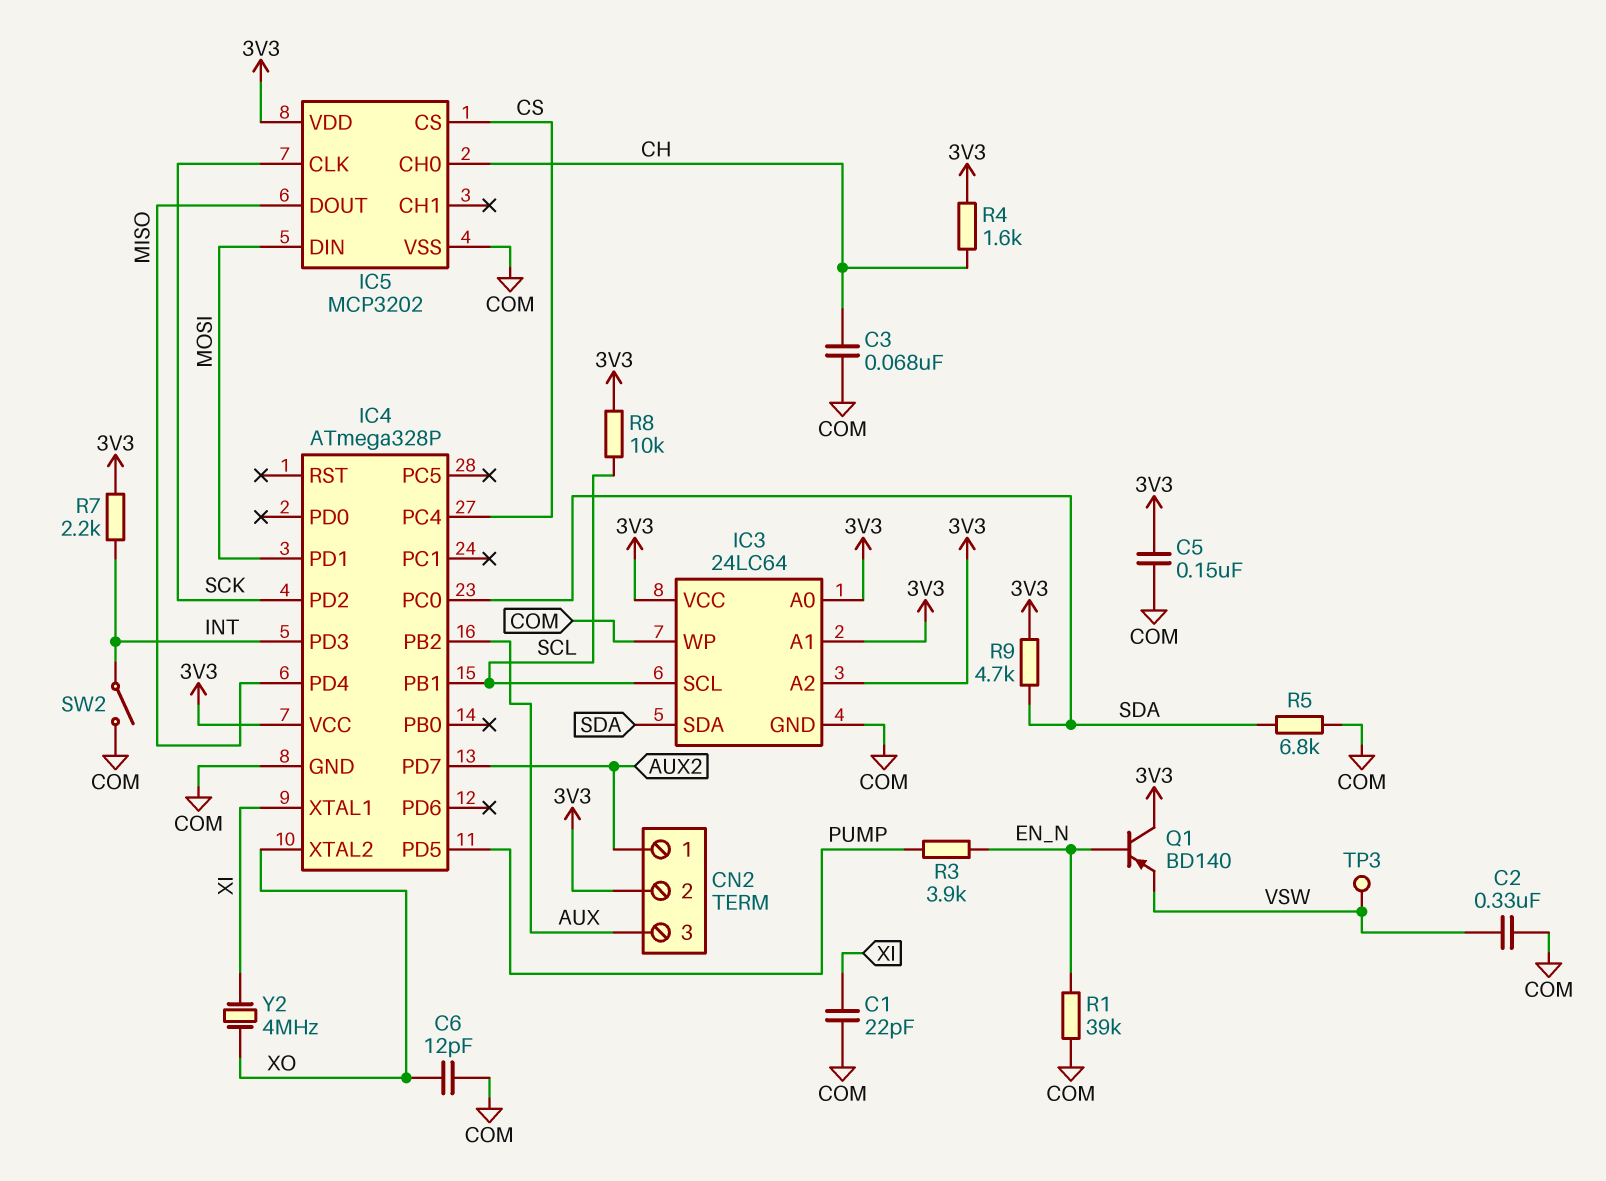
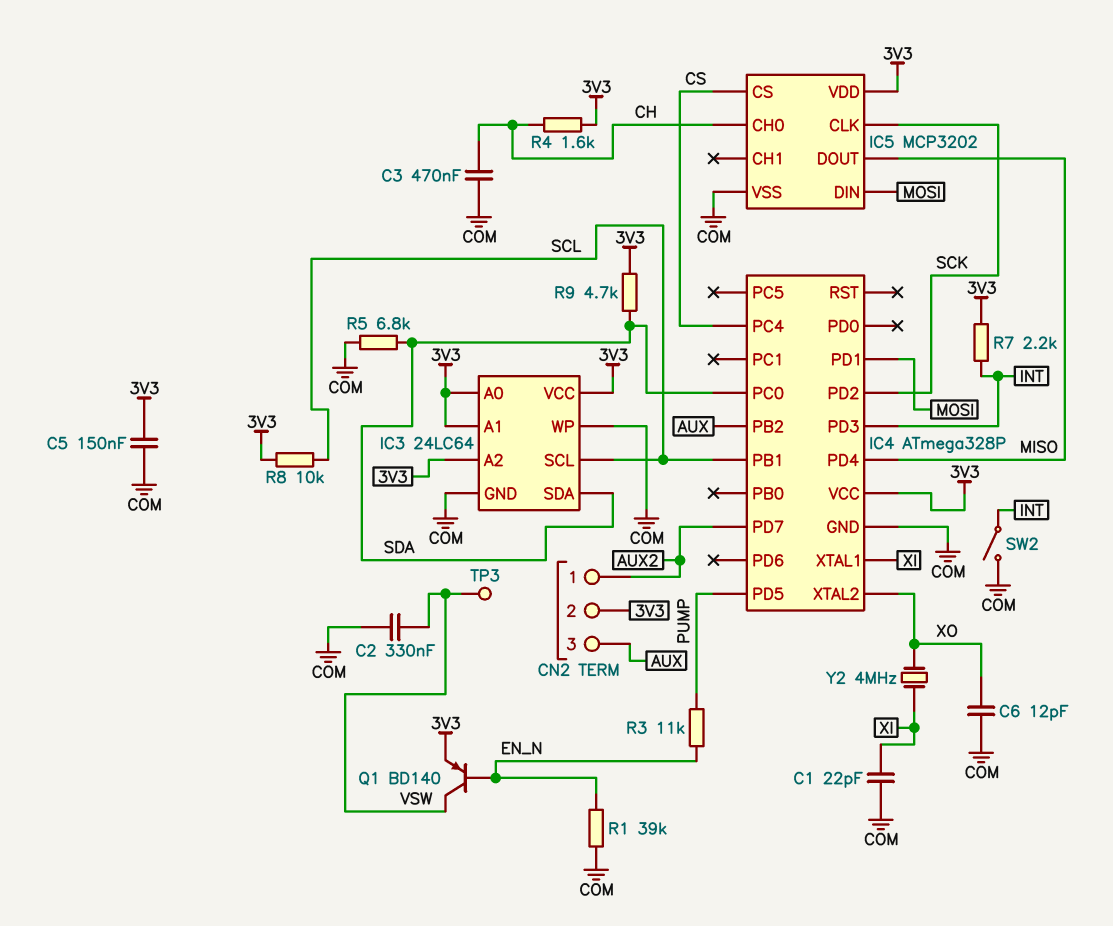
C3: 68nF (CH, COM) -> 470nF (CH, COM)
Q1: PNP BD140 (B EN_N, C 3V3, E VSW) -> PNP BD140 (B EN_N, C VSW, E 3V3)
R3: 3.9k (EN_N, PUMP) -> 11k (EN_N, PUMP)

